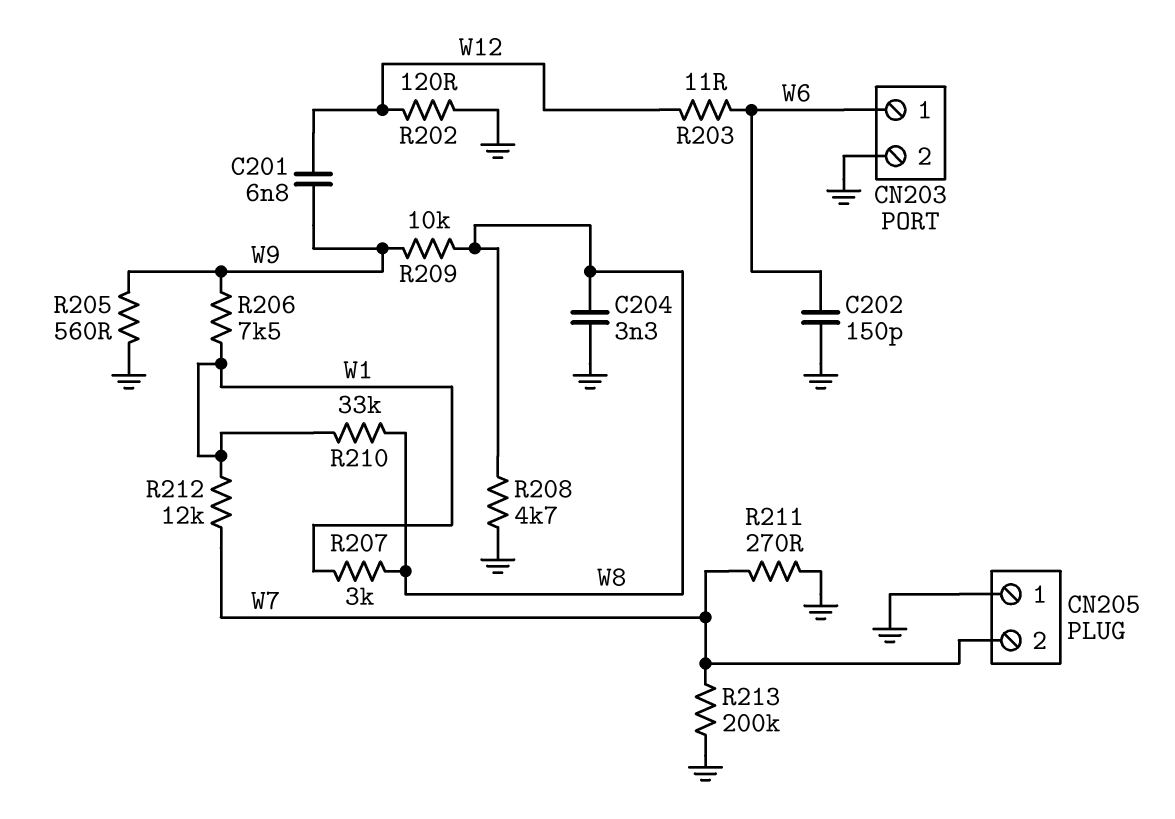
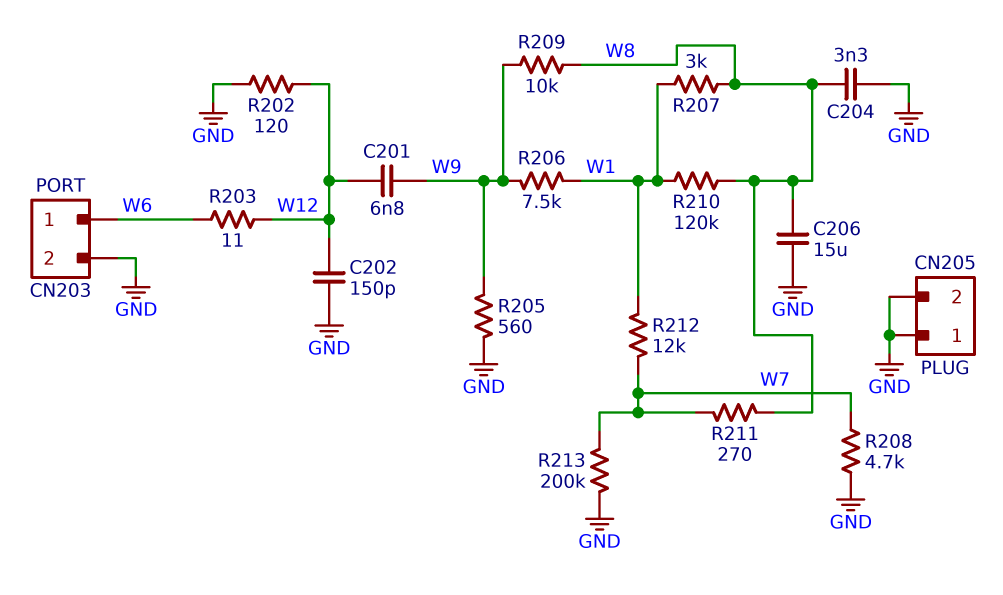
C202: 150pF (GND, W6) -> 150pF (GND, W12)
C206: none -> 15uF (GND, W8)
CN205 pin 2: W7 -> GND
R208: 4.7k (GND, W8) -> 4.7k (GND, W7)
R210: 33k (W1, W8) -> 120k (W1, W8)
R211: 270 (GND, W7) -> 270 (W7, W8)

